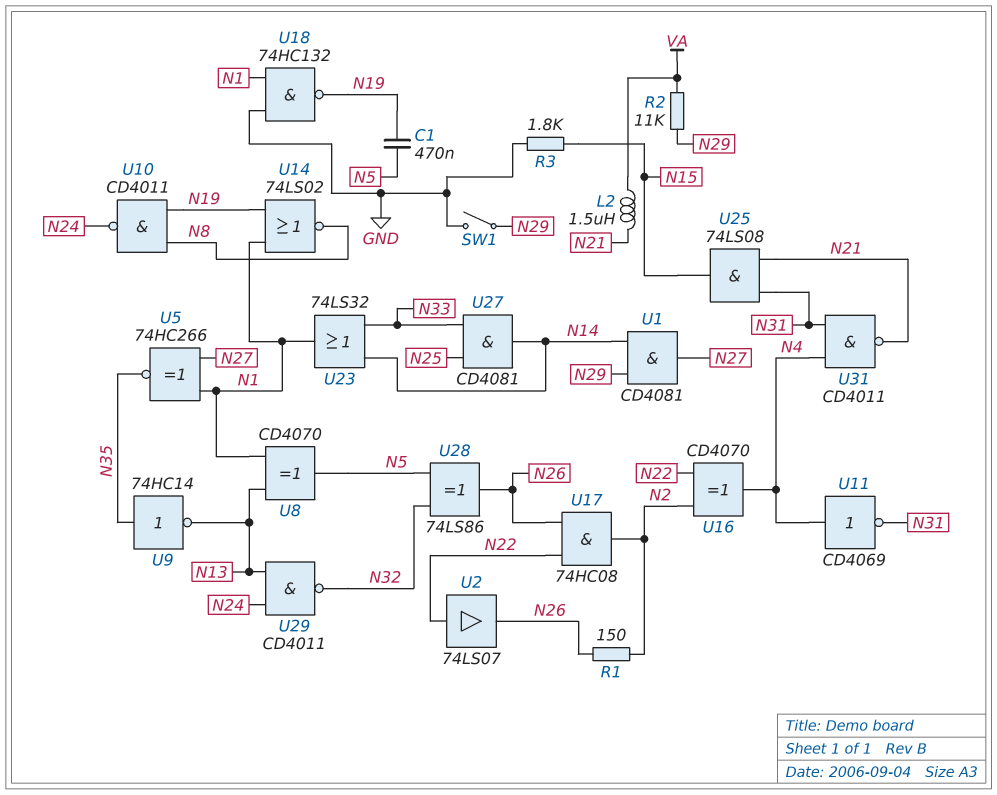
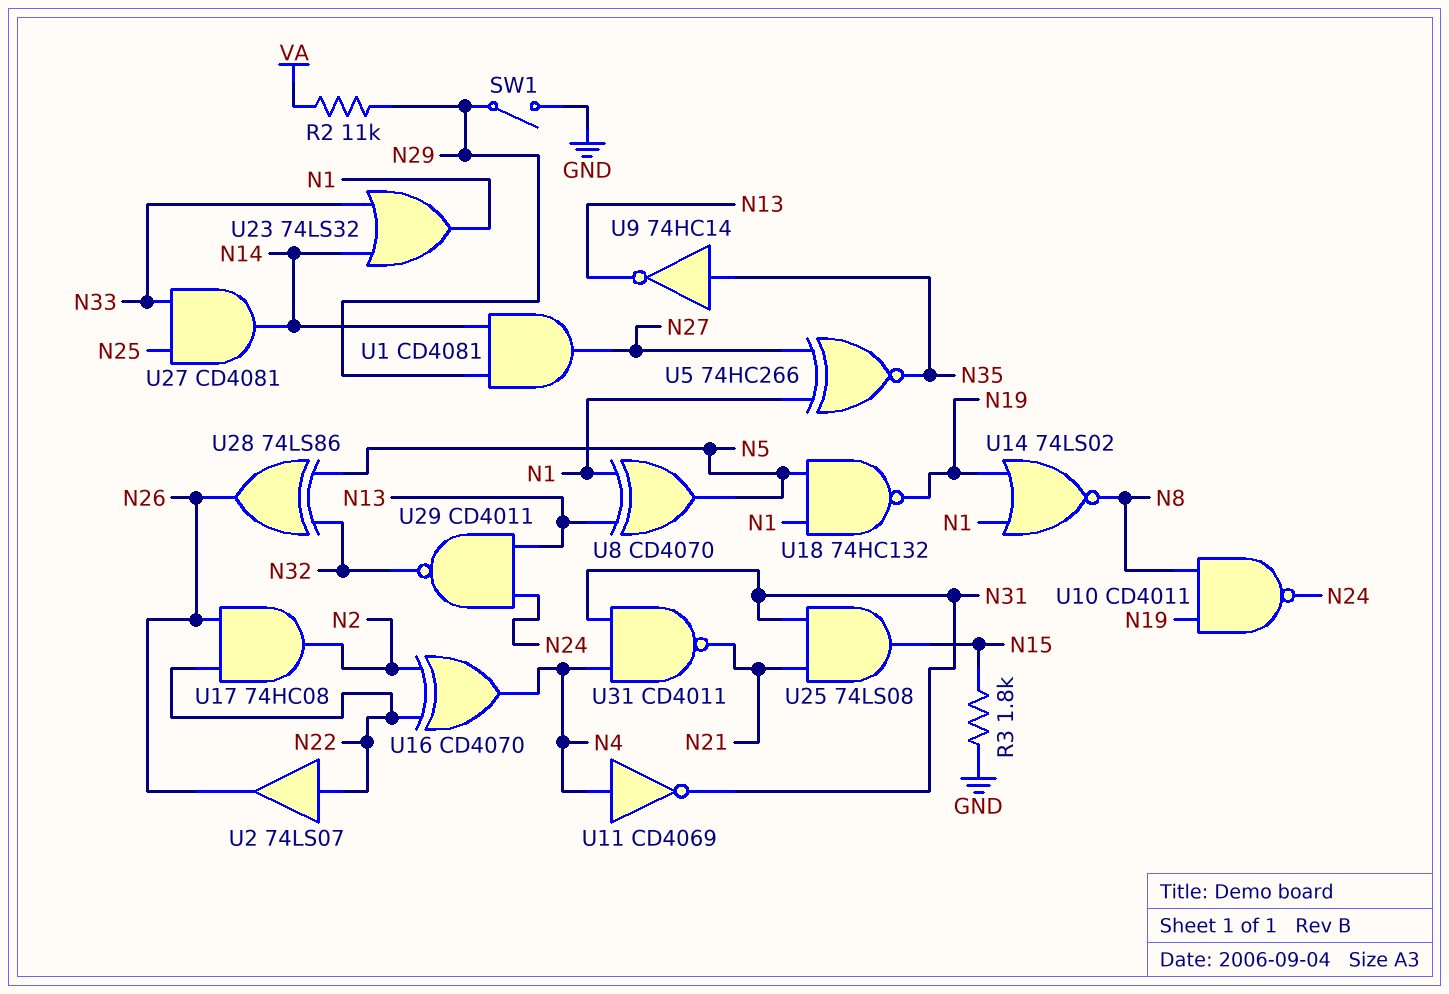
C1: 470nF (N5, N19) -> none
L2: 1.5uH (N21, VA) -> none
R1: 150 (N2, N26) -> none
U18: NAND 74HC132 (in GND, in N1, out N19) -> NAND 74HC132 (in N1, in N5, out N19)

